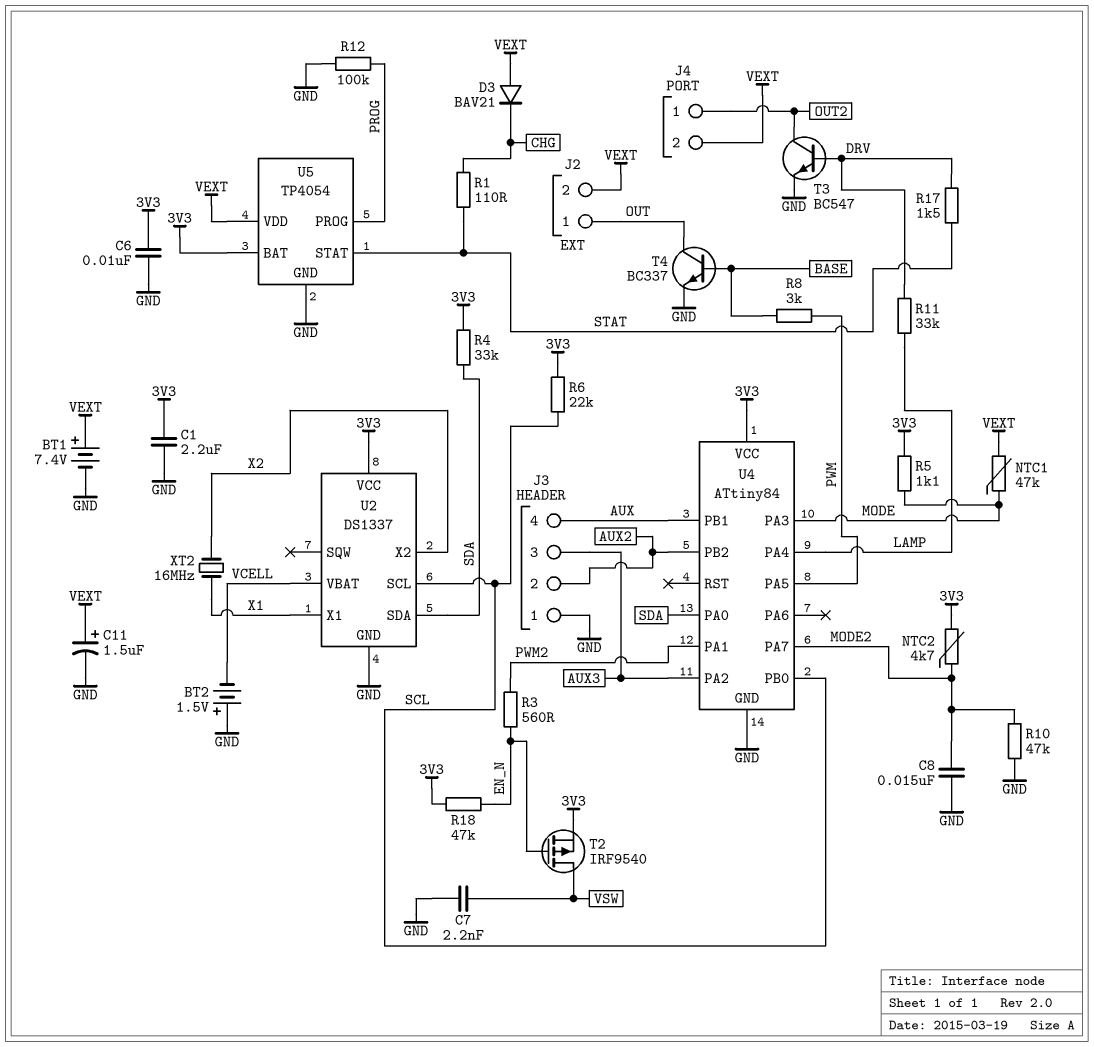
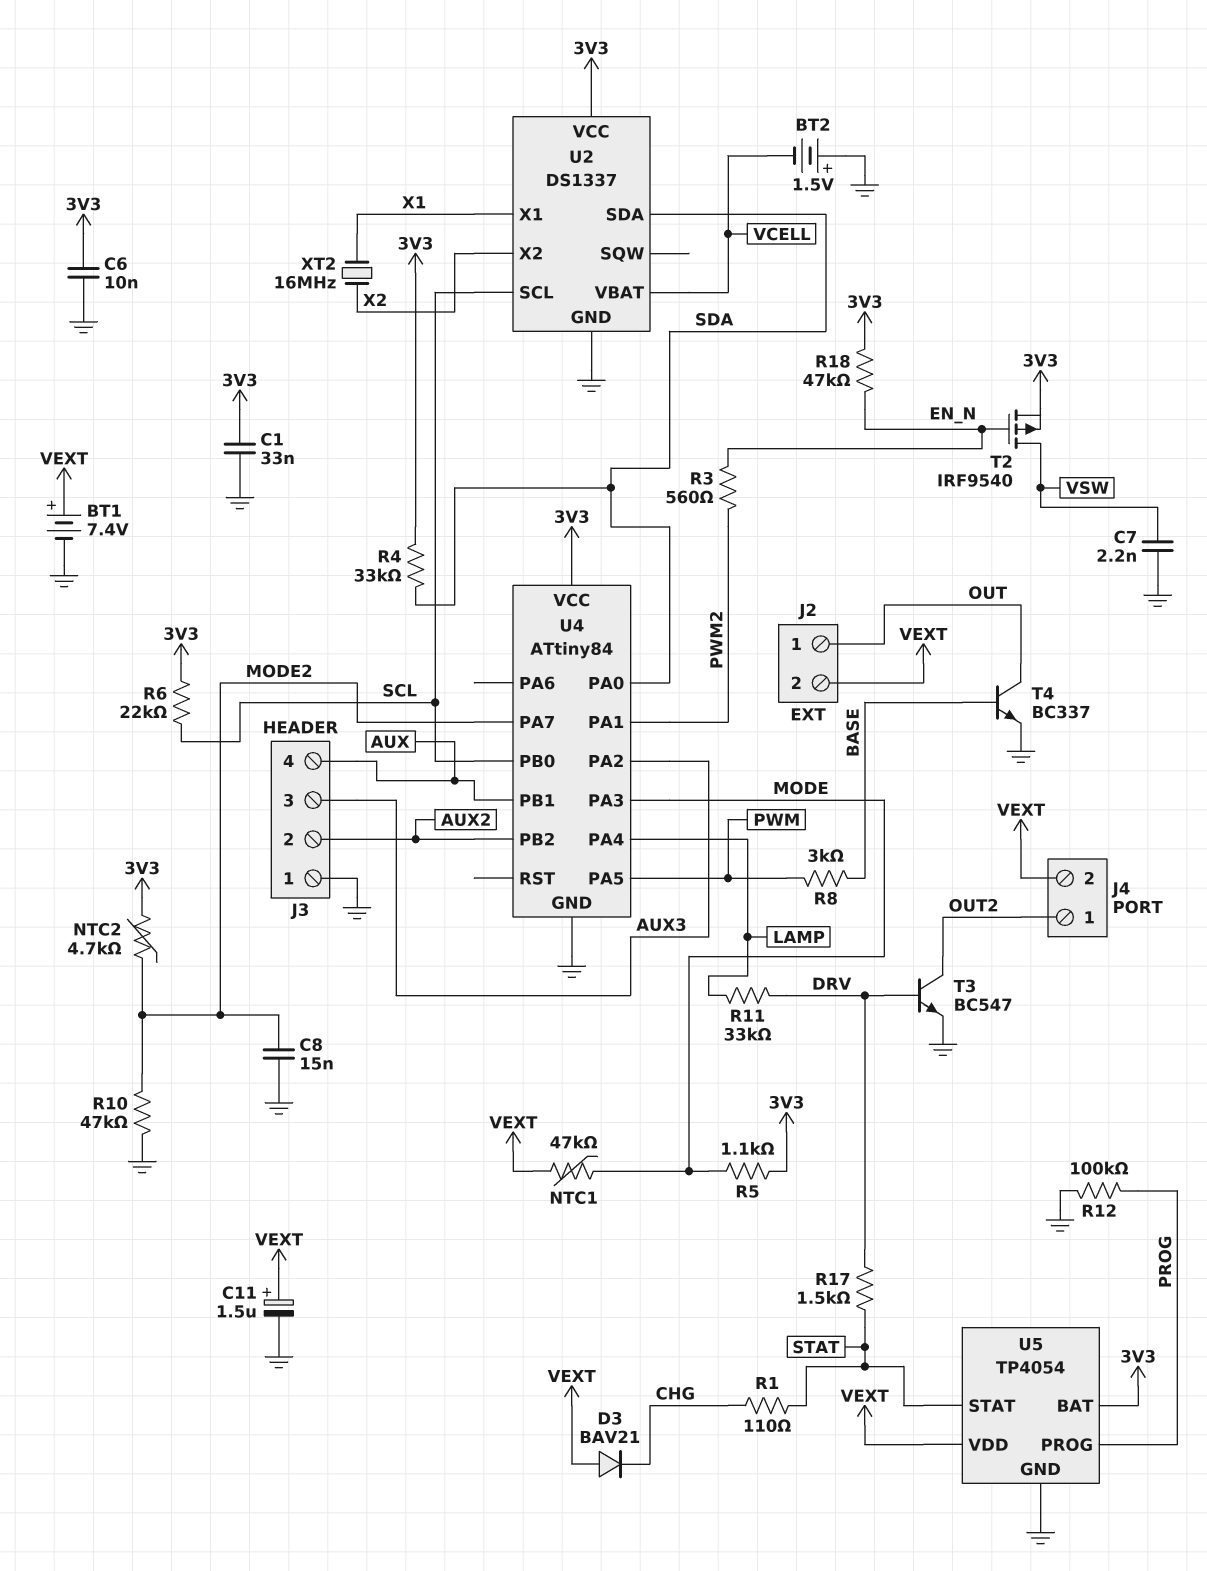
C1: 2.2uF (3V3, GND) -> 33nF (3V3, GND)

